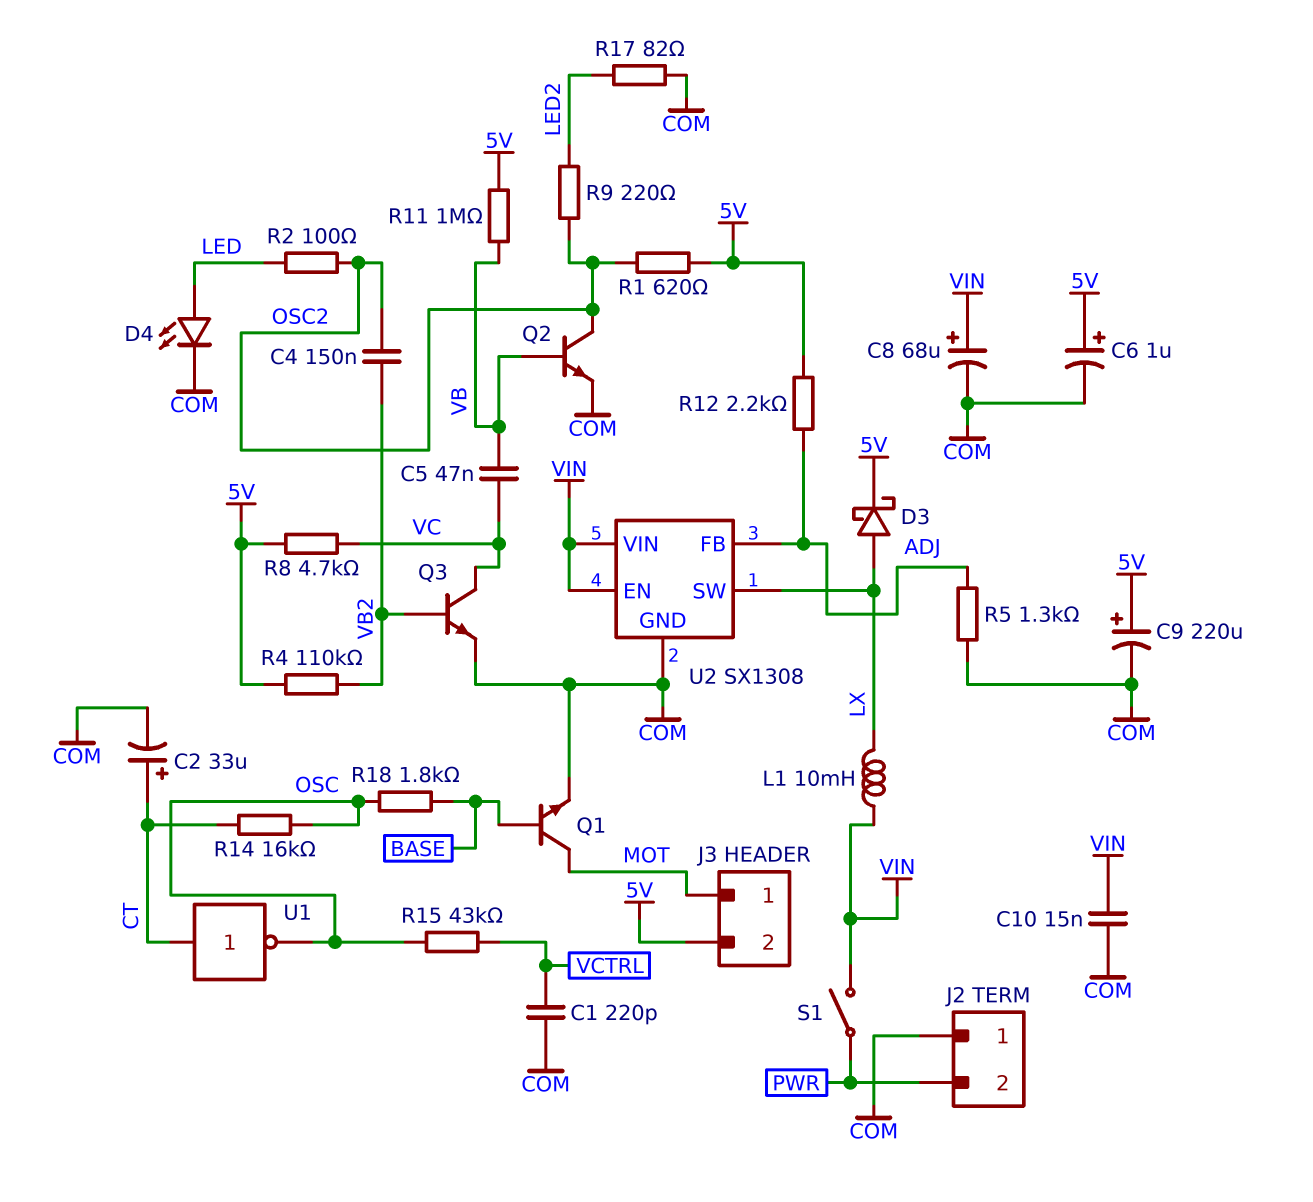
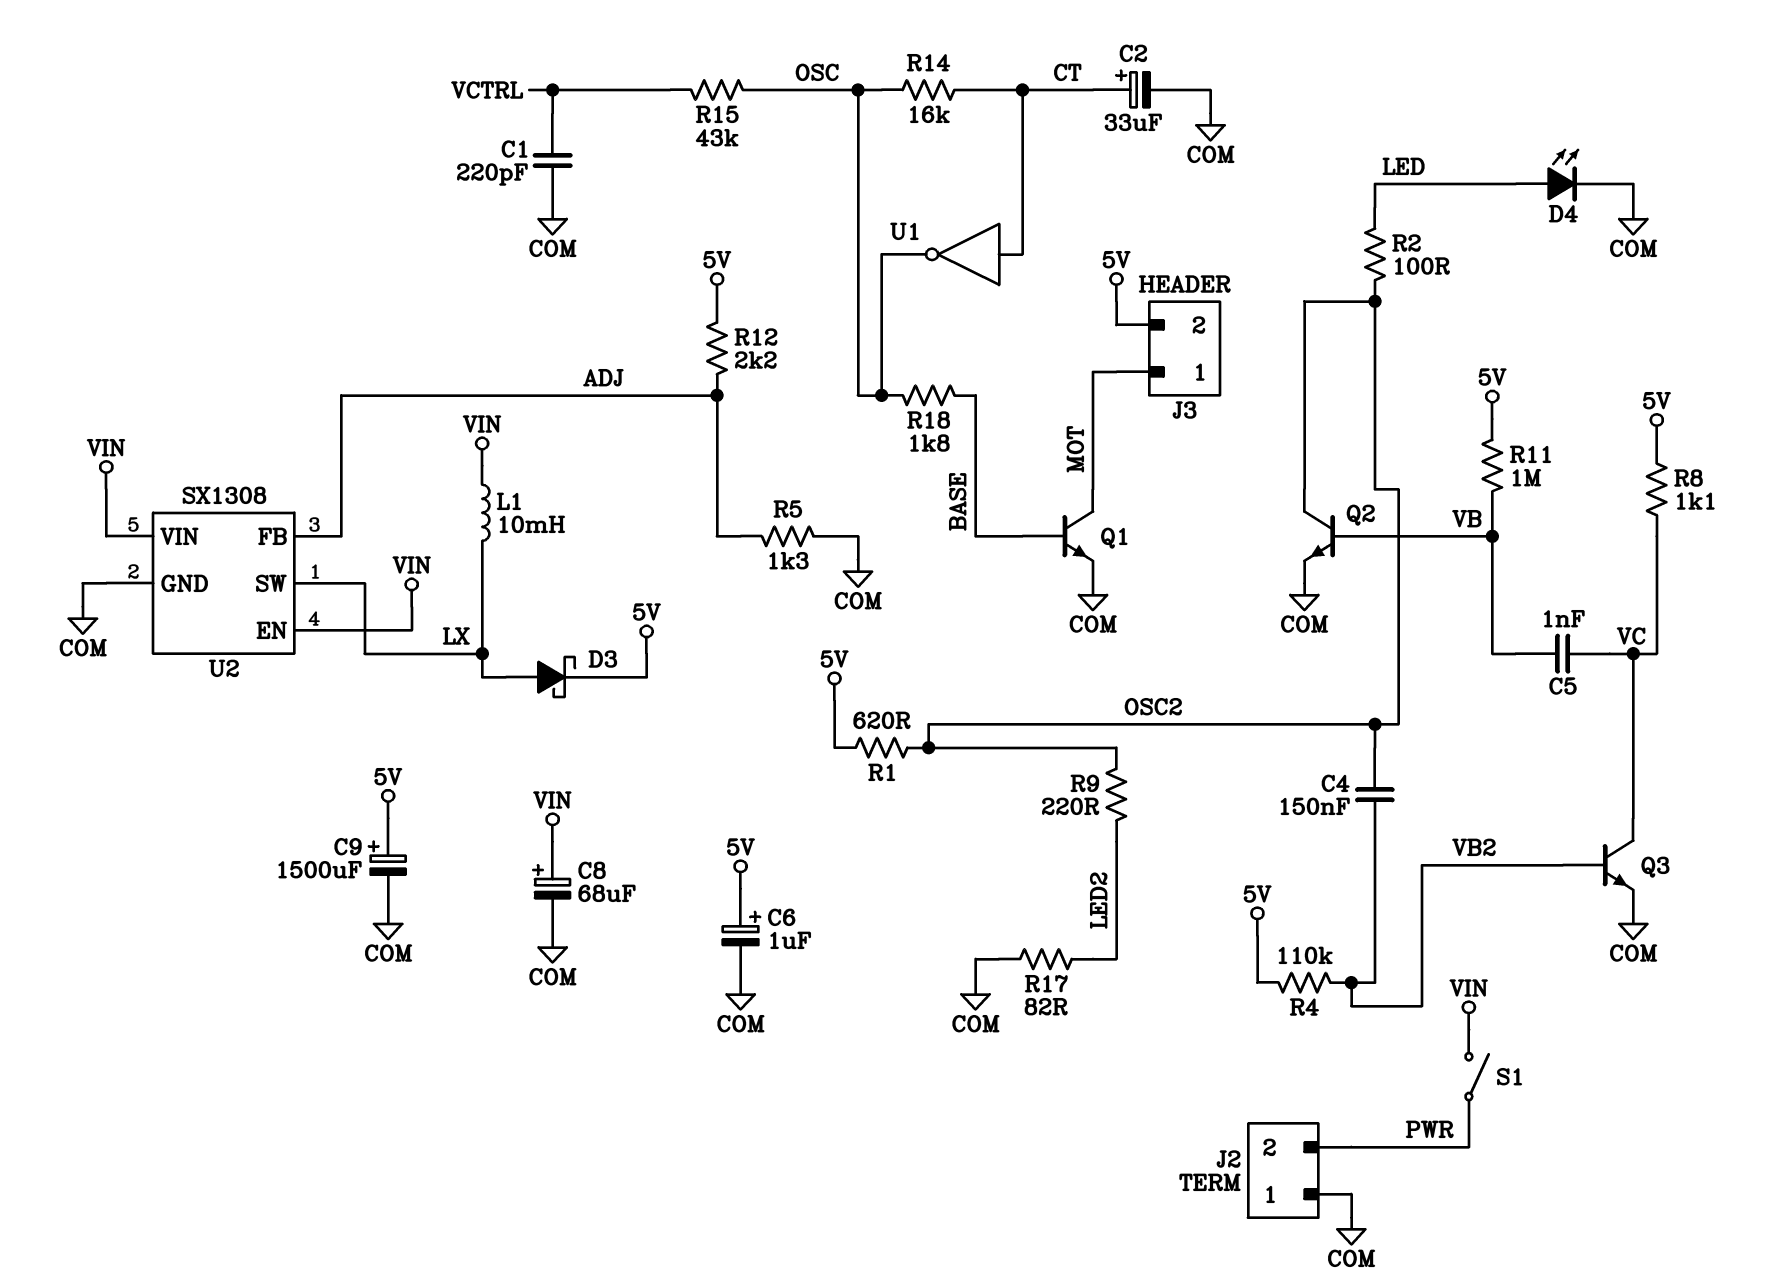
C5: 47nF (VB, VC) -> 1nF (VB, VC)
C9: 220uF (plus 5V, minus COM) -> 1500uF (plus 5V, minus COM)
C10: 15nF (COM, VIN) -> none
R8: 4.7k (5V, VC) -> 1.1k (5V, VC)

